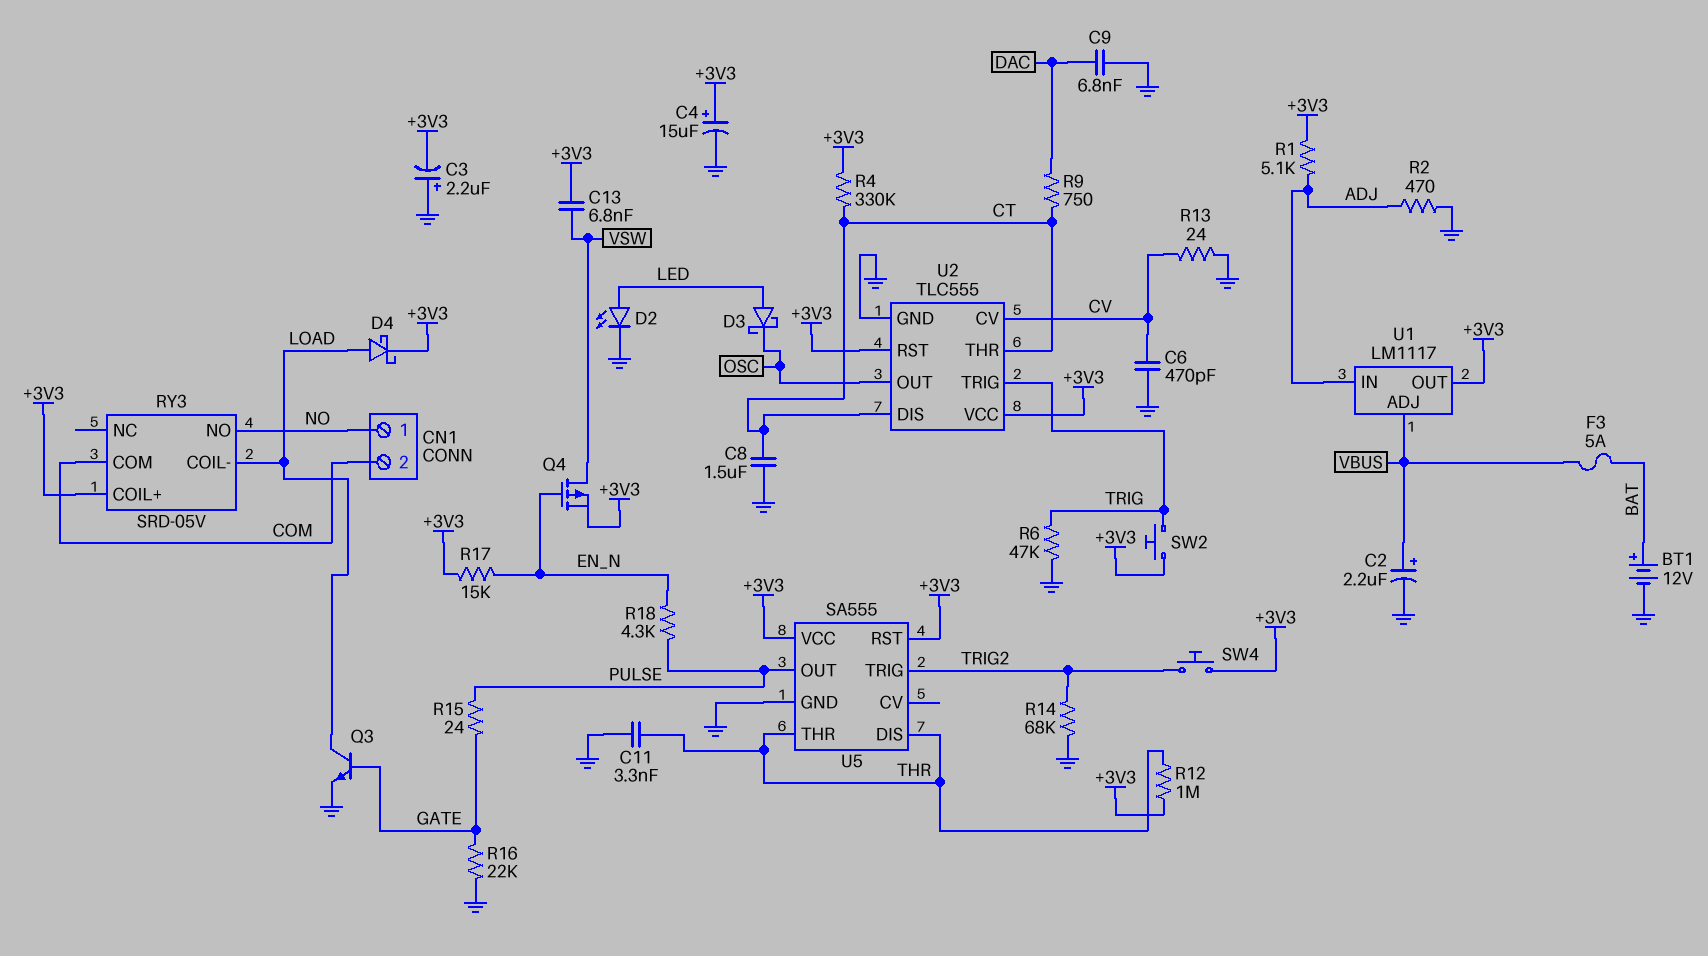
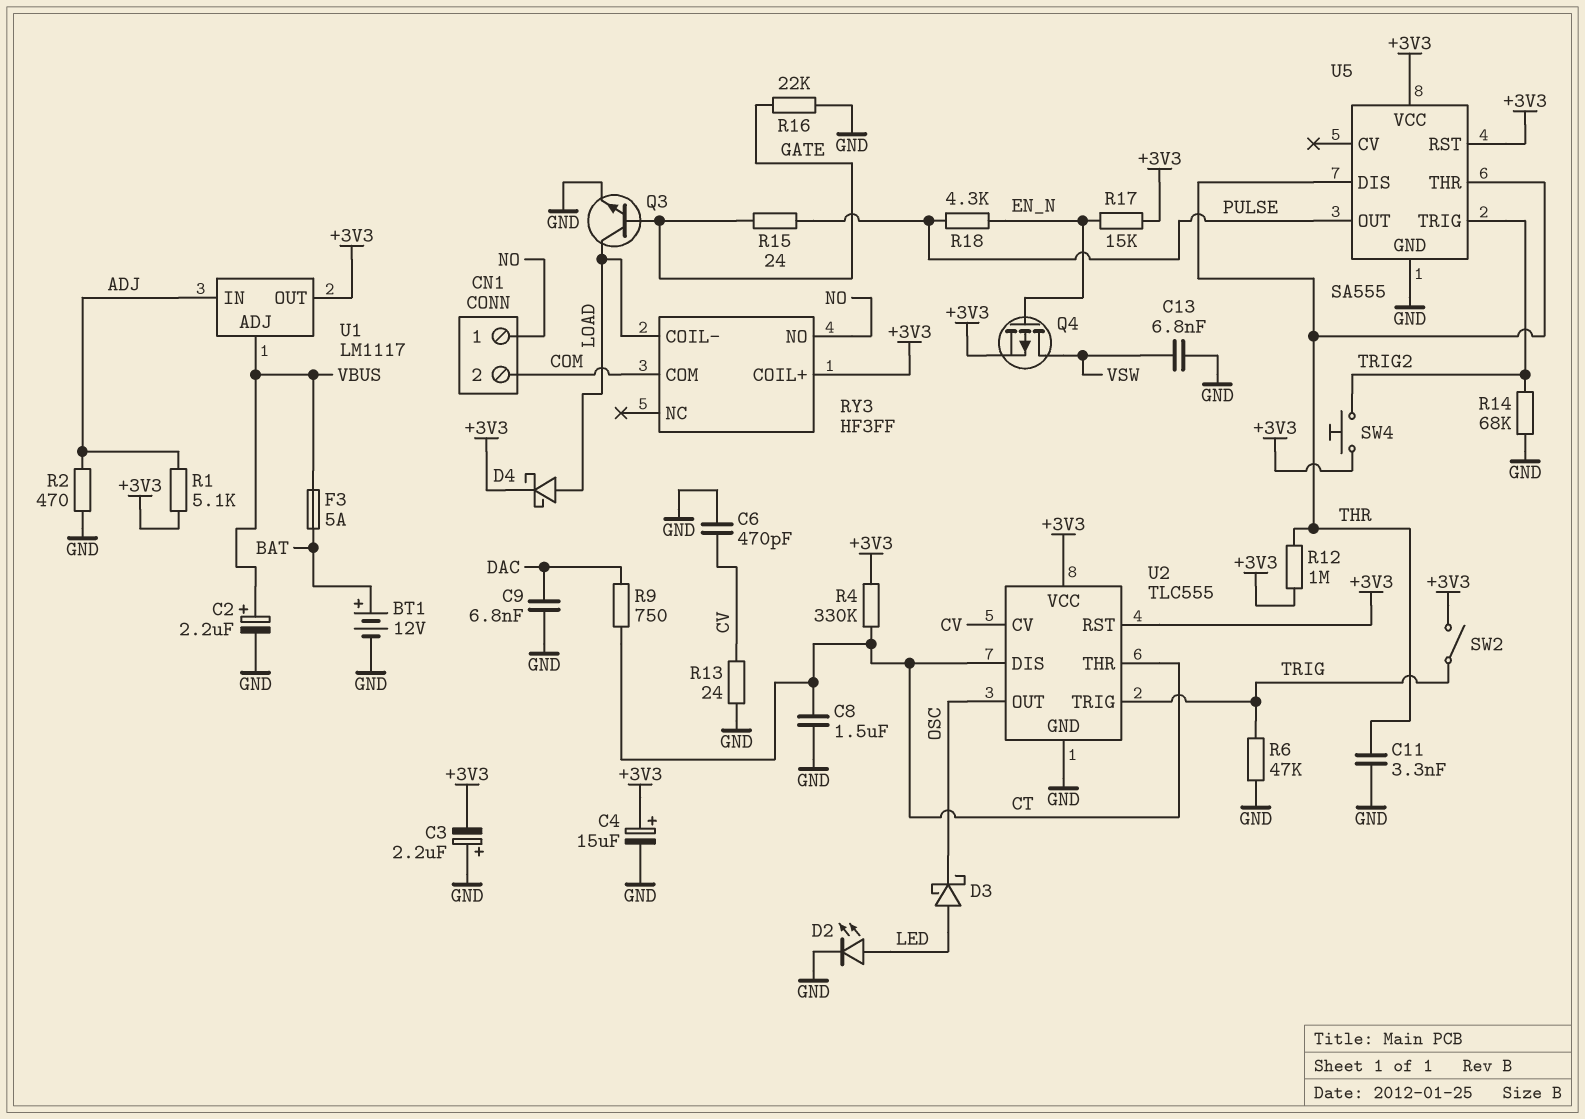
C13: 6.8nF (+3V3, VSW) -> 6.8nF (GND, VSW)
RY3: SRD-05V -> HF3FF
SW2: button (+3V3, TRIG) -> switch (+3V3, TRIG)

